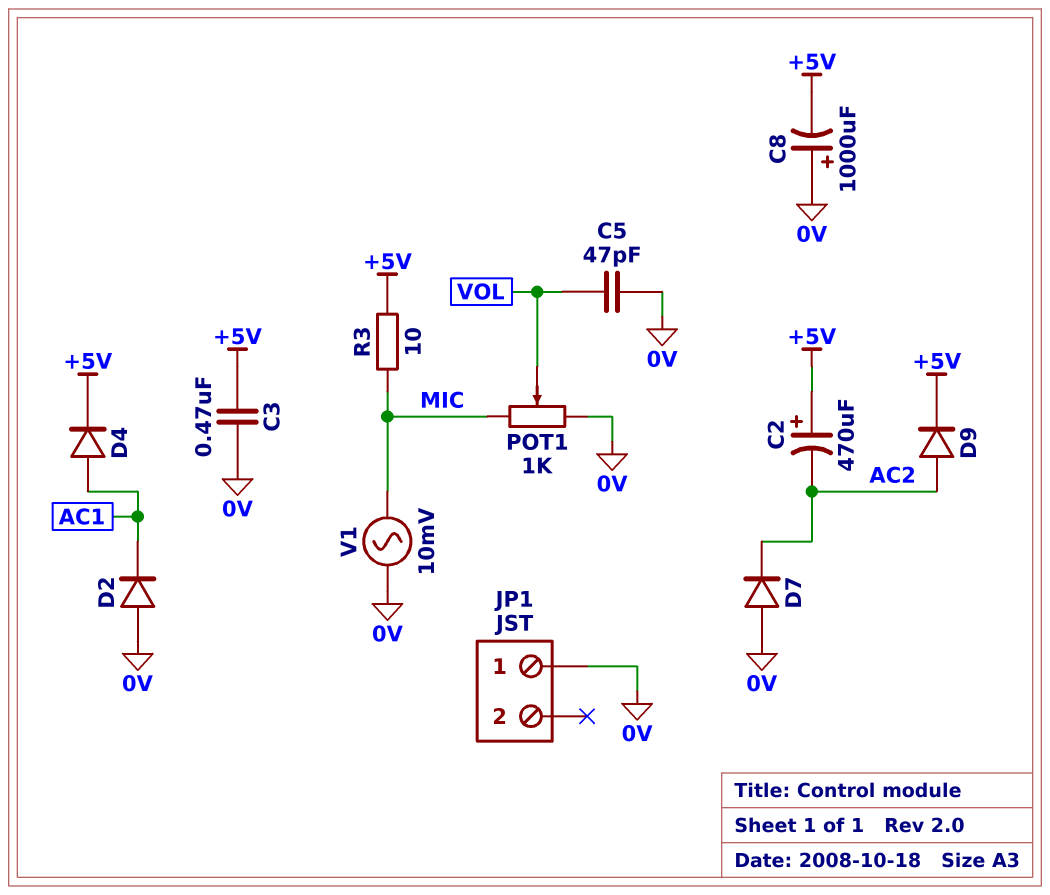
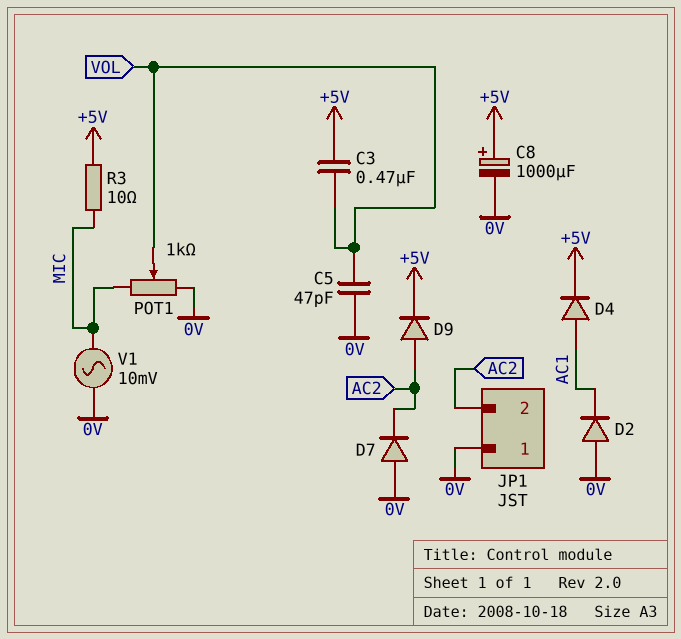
C2: 470uF (plus +5V, minus AC2) -> none
C3: 470nF (+5V, 0V) -> 470nF (+5V, VOL)
C8: 1000uF (plus 0V, minus +5V) -> 1000uF (plus +5V, minus 0V)
JP1 pin 2: none -> AC2

